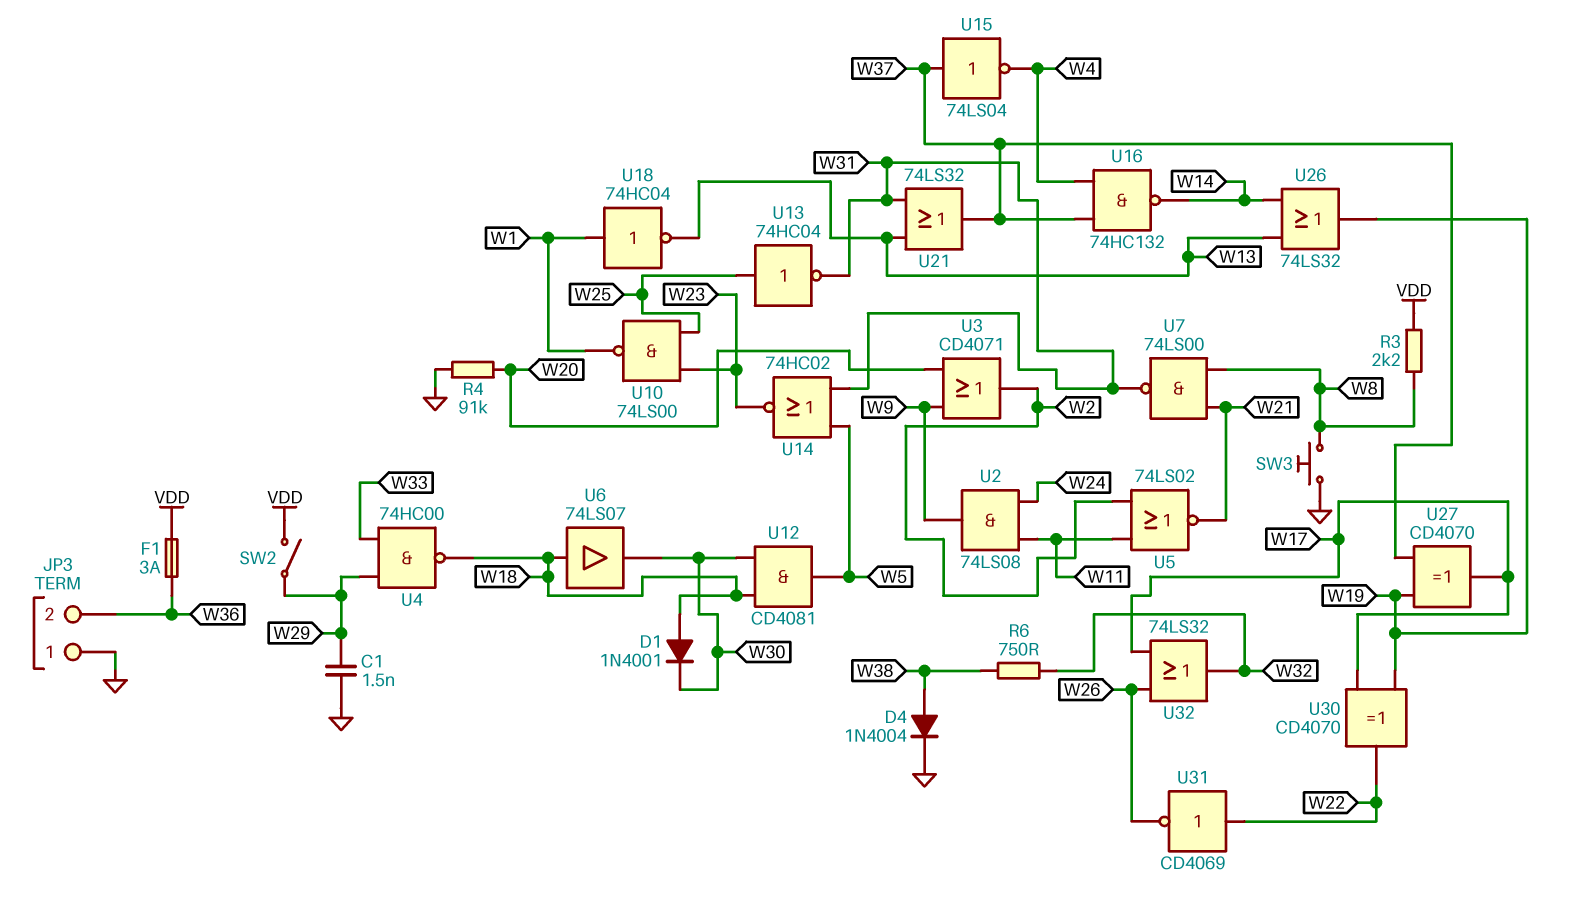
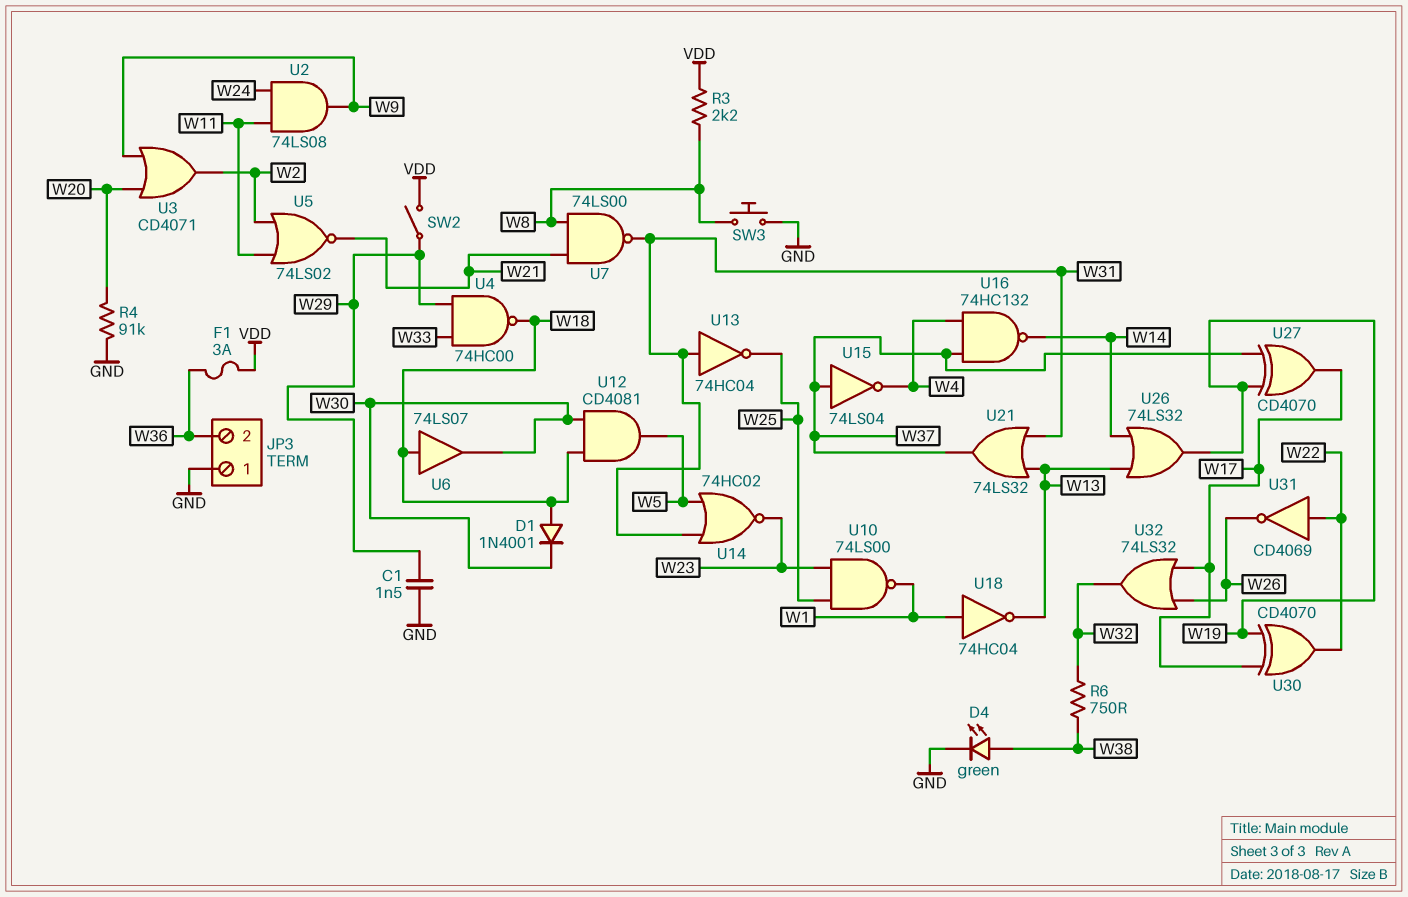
D4: diode 1N4004 (A W38, K GND) -> LED green (A W38, K GND)
U13: NOT 74HC04 (in W25, out W31) -> NOT 74HC04 (in W31, out W25)

